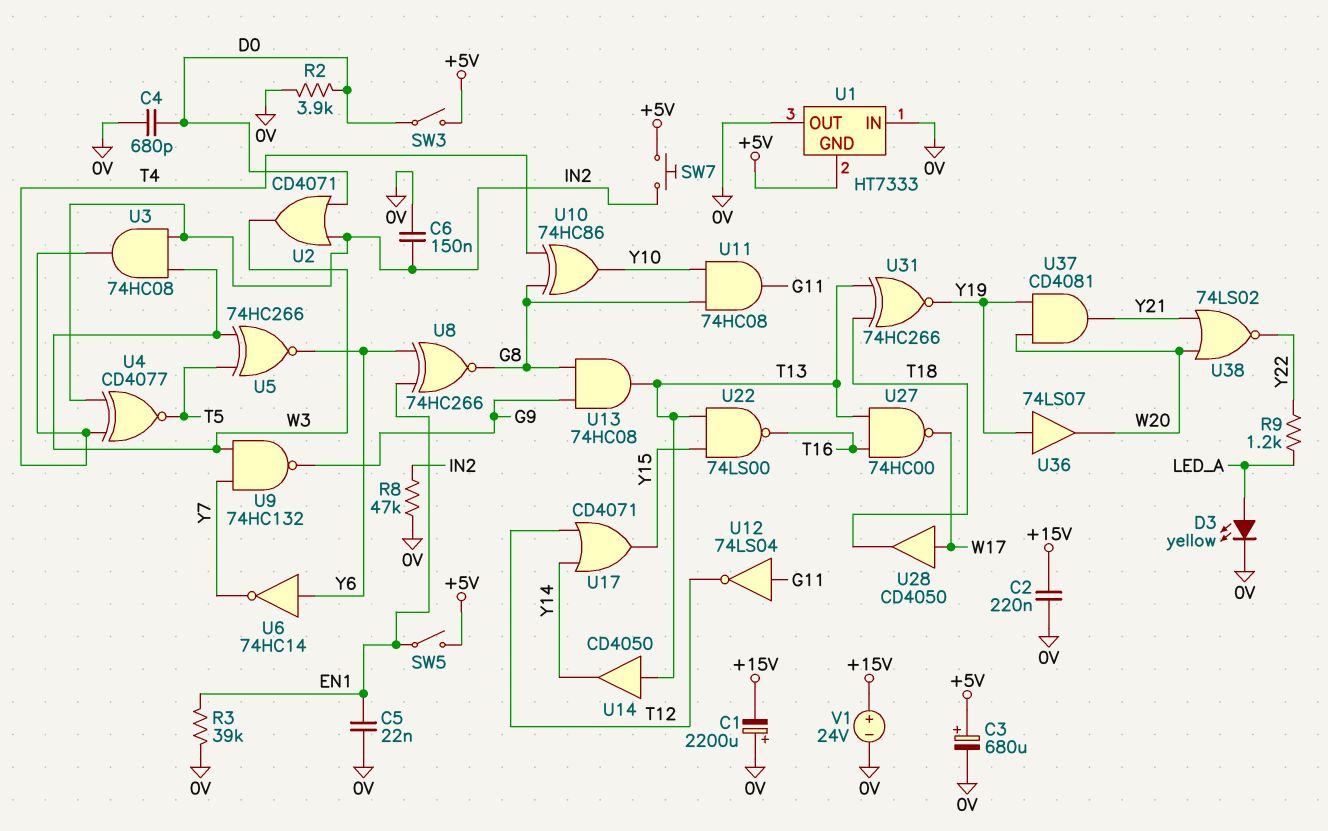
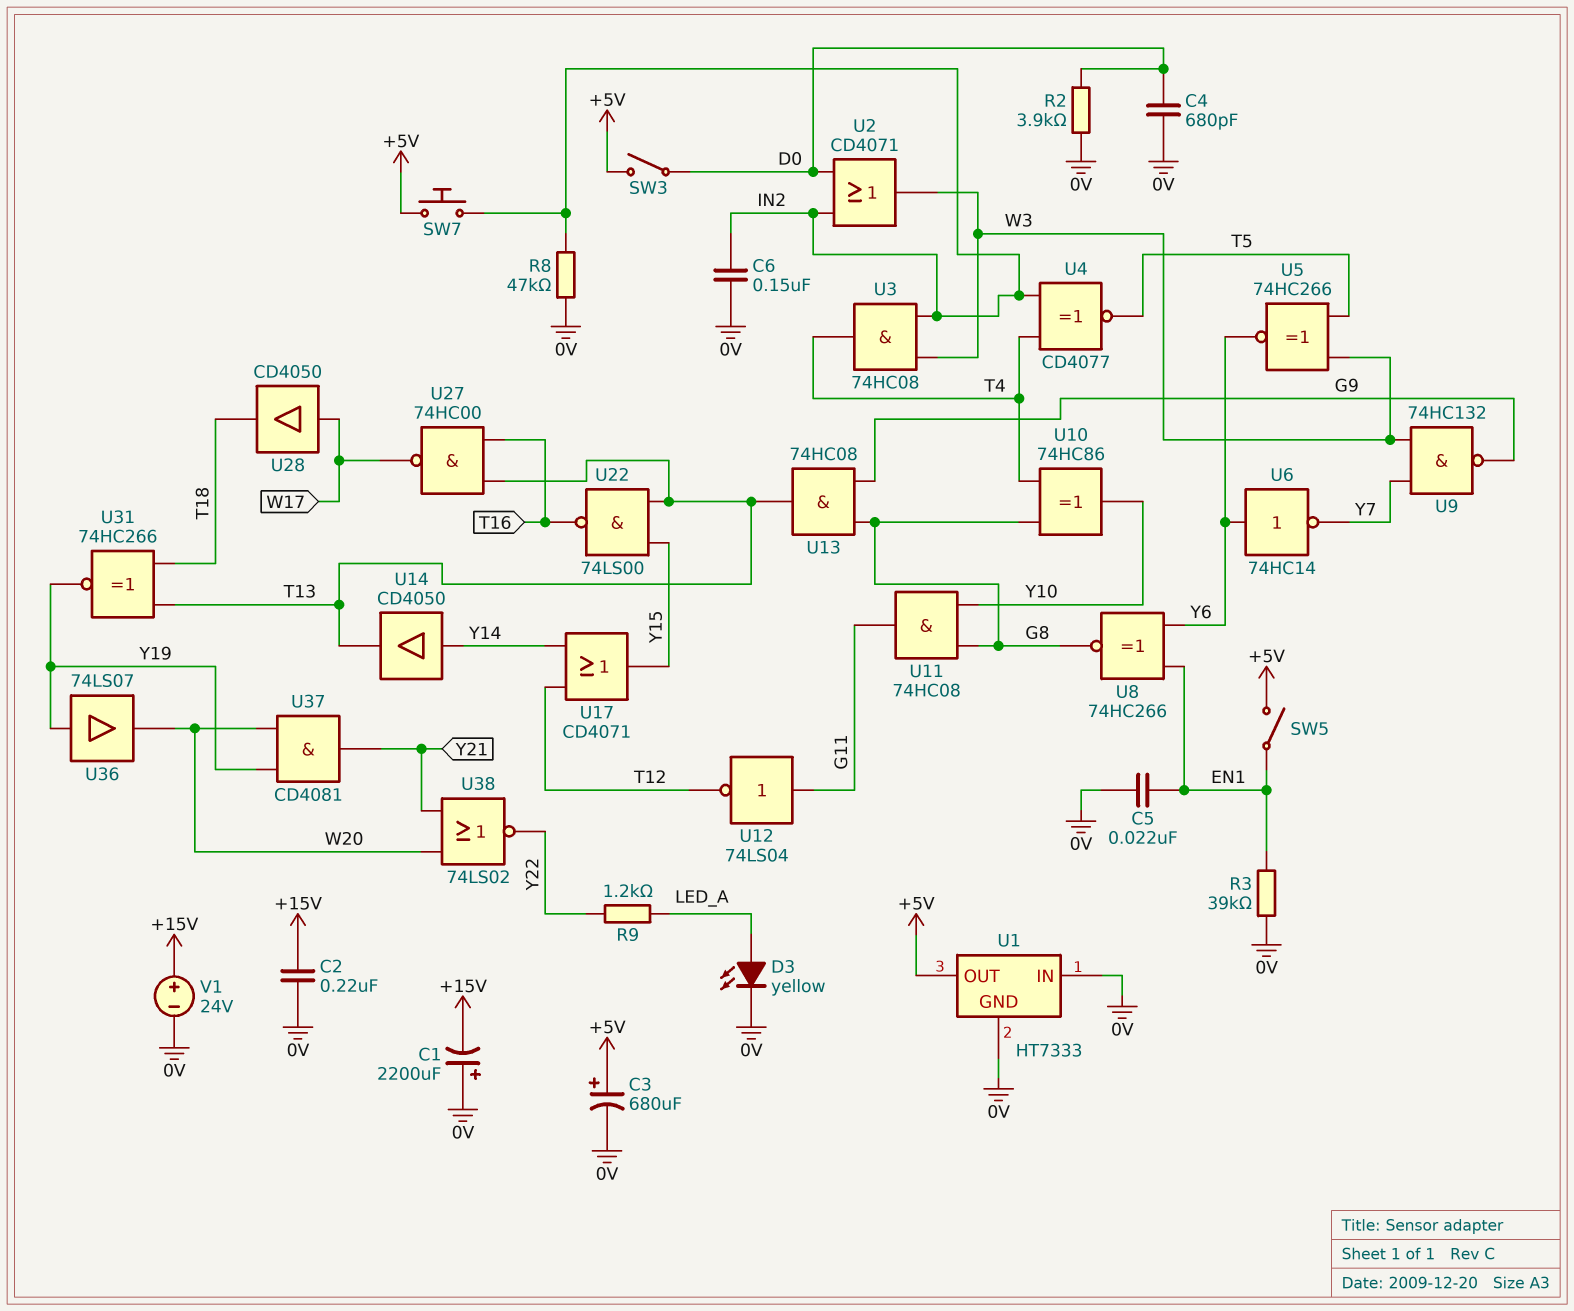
U1 pin GND: +5V -> 0V
U1 pin OUT: 0V -> +5V
U14: buffer CD4050 (in T13, out Y14) -> buffer CD4050 (in Y14, out T13)

